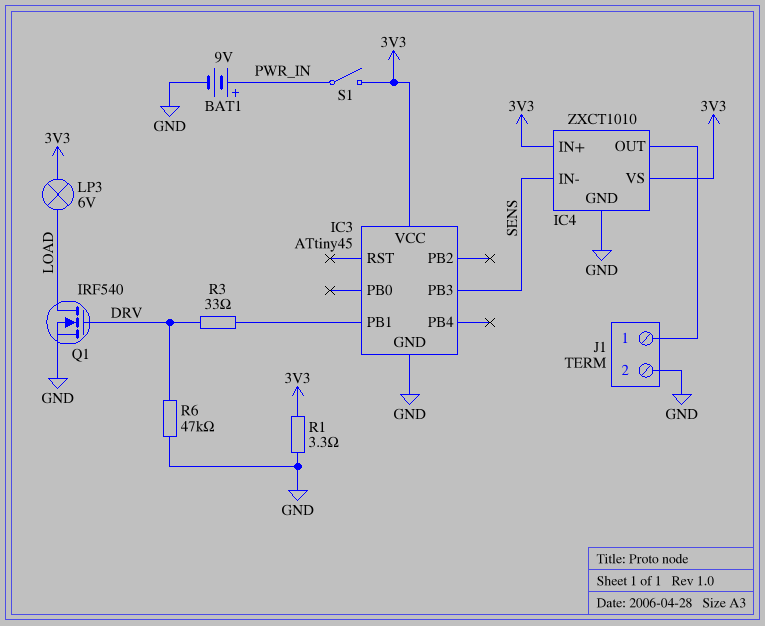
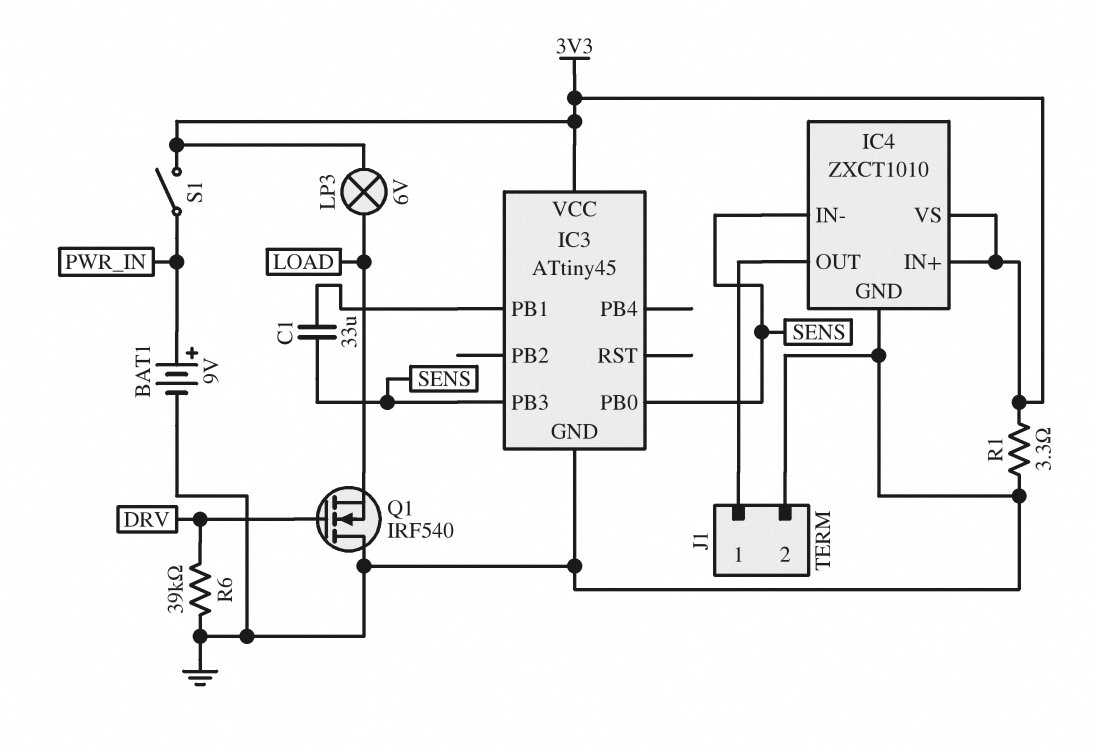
C1: none -> 33uF (IC3/PB1, SENS)
IC3 pin PB0: none -> SENS
Q1: NMOS IRF540 (G DRV, D LOAD, S GND) -> NMOS IRF540 (G DRV, D GND, S LOAD)
R3: 33 (DRV, IC3/PB1) -> none
R6: 47k (DRV, GND) -> 39k (DRV, GND)

